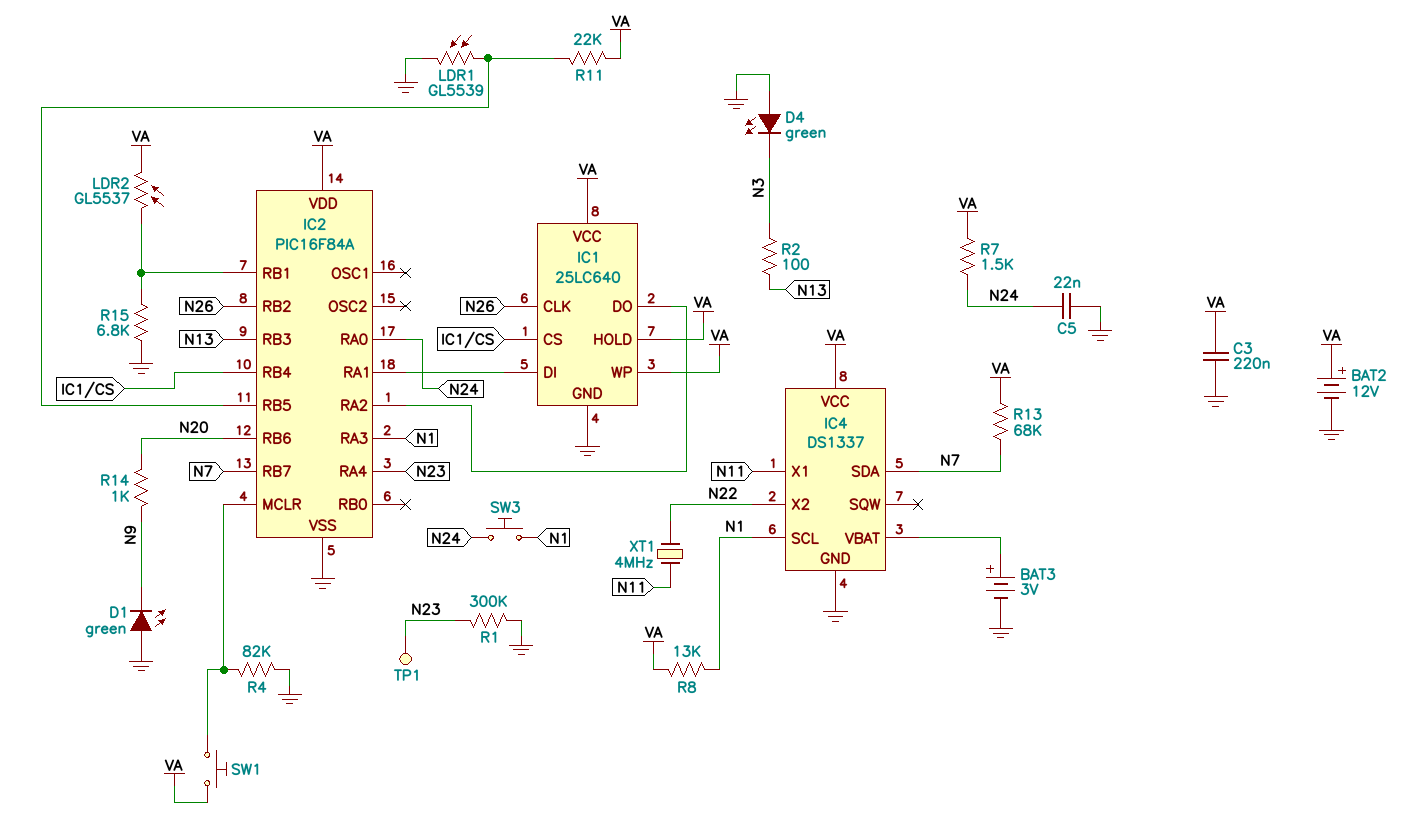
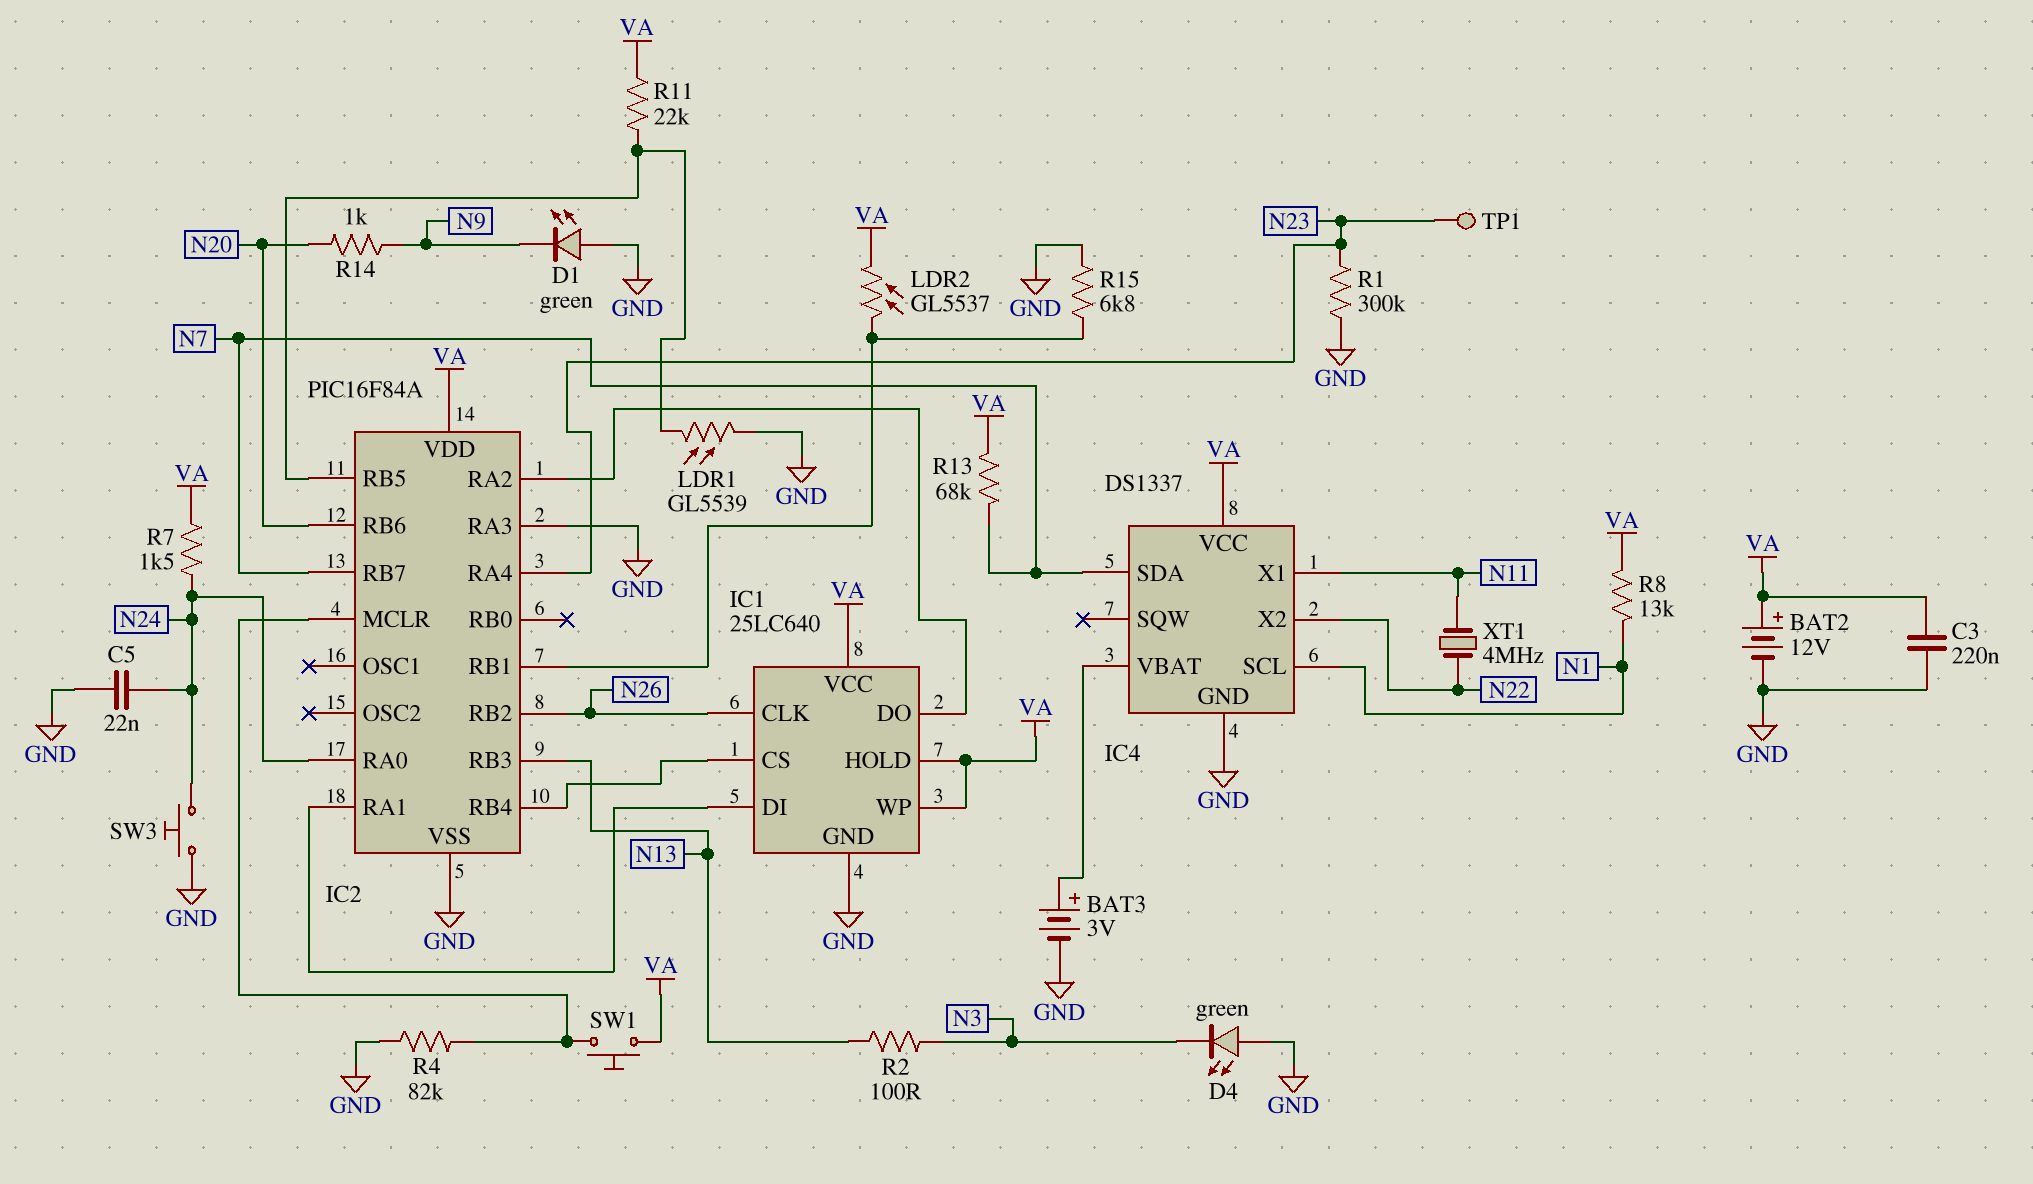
IC2 pin RA3: N1 -> GND
SW3: button (N1, N24) -> button (GND, N24)

